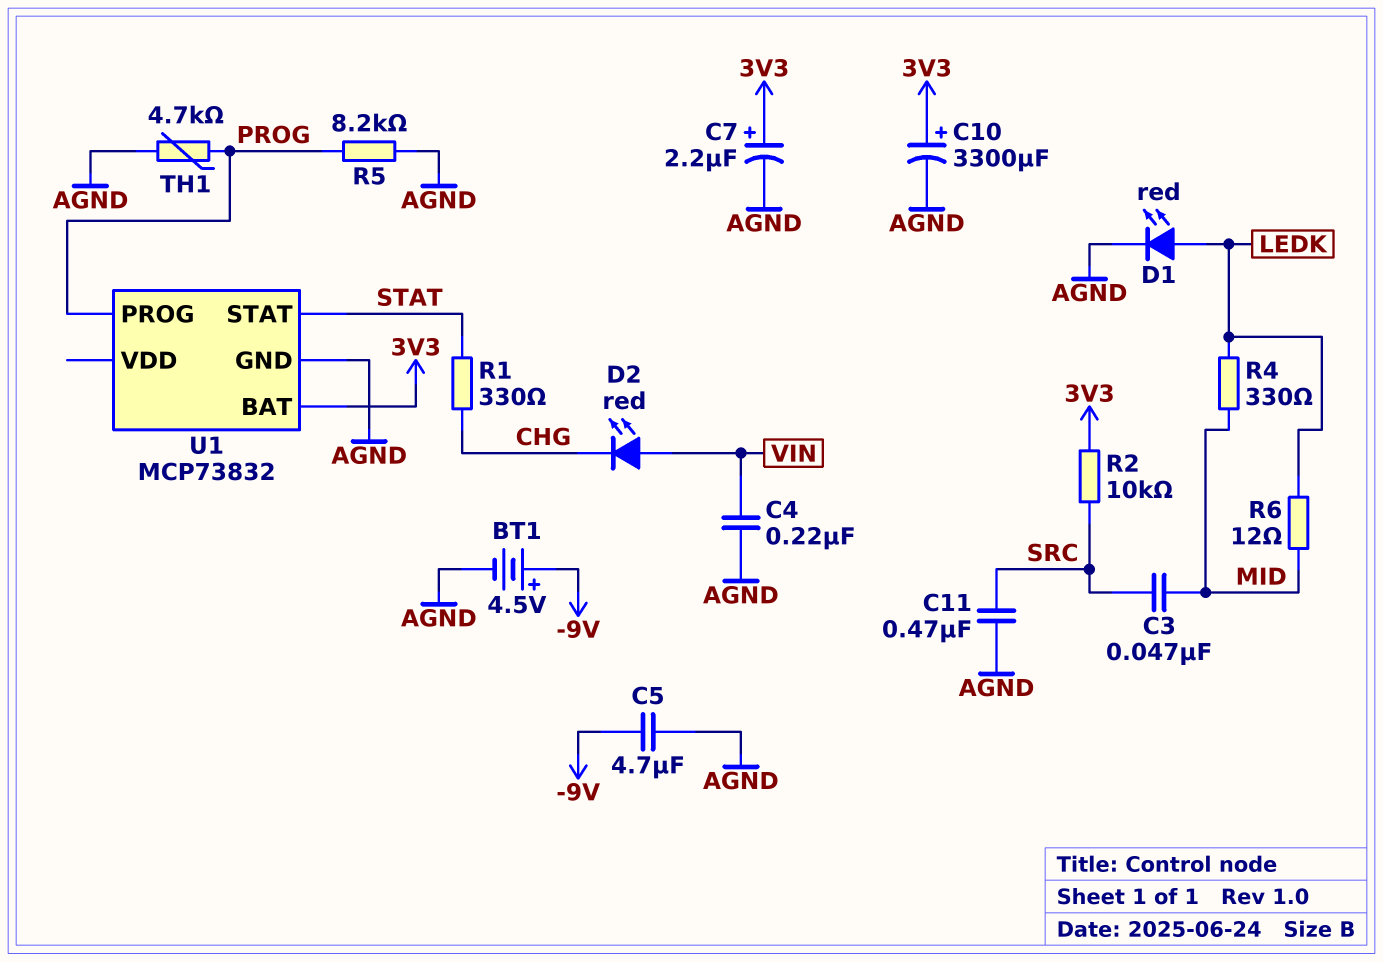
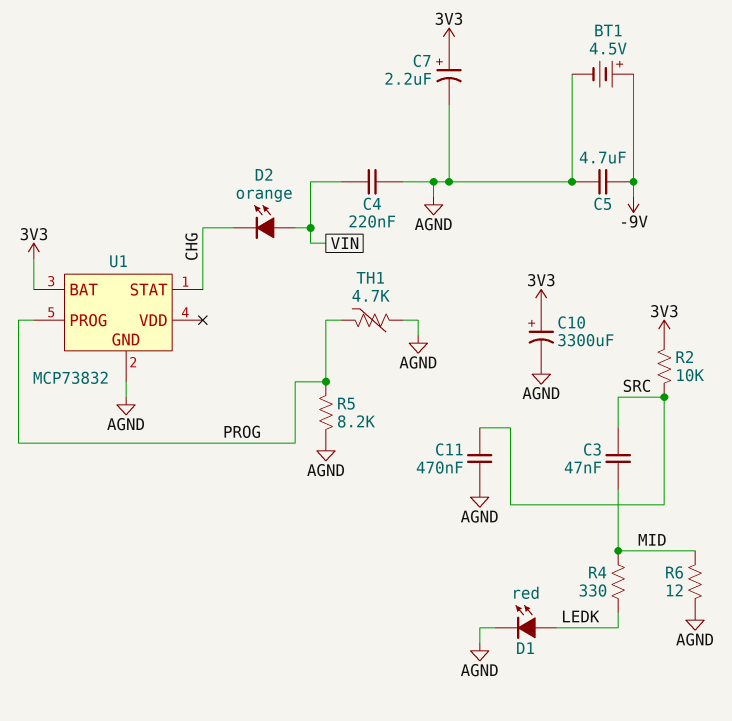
D2: LED red (A VIN, K CHG) -> LED orange (A VIN, K CHG)
R1: 330 (CHG, STAT) -> none
R6: 12 (LEDK, MID) -> 12 (AGND, MID)
U1 pin STAT: STAT -> CHG

